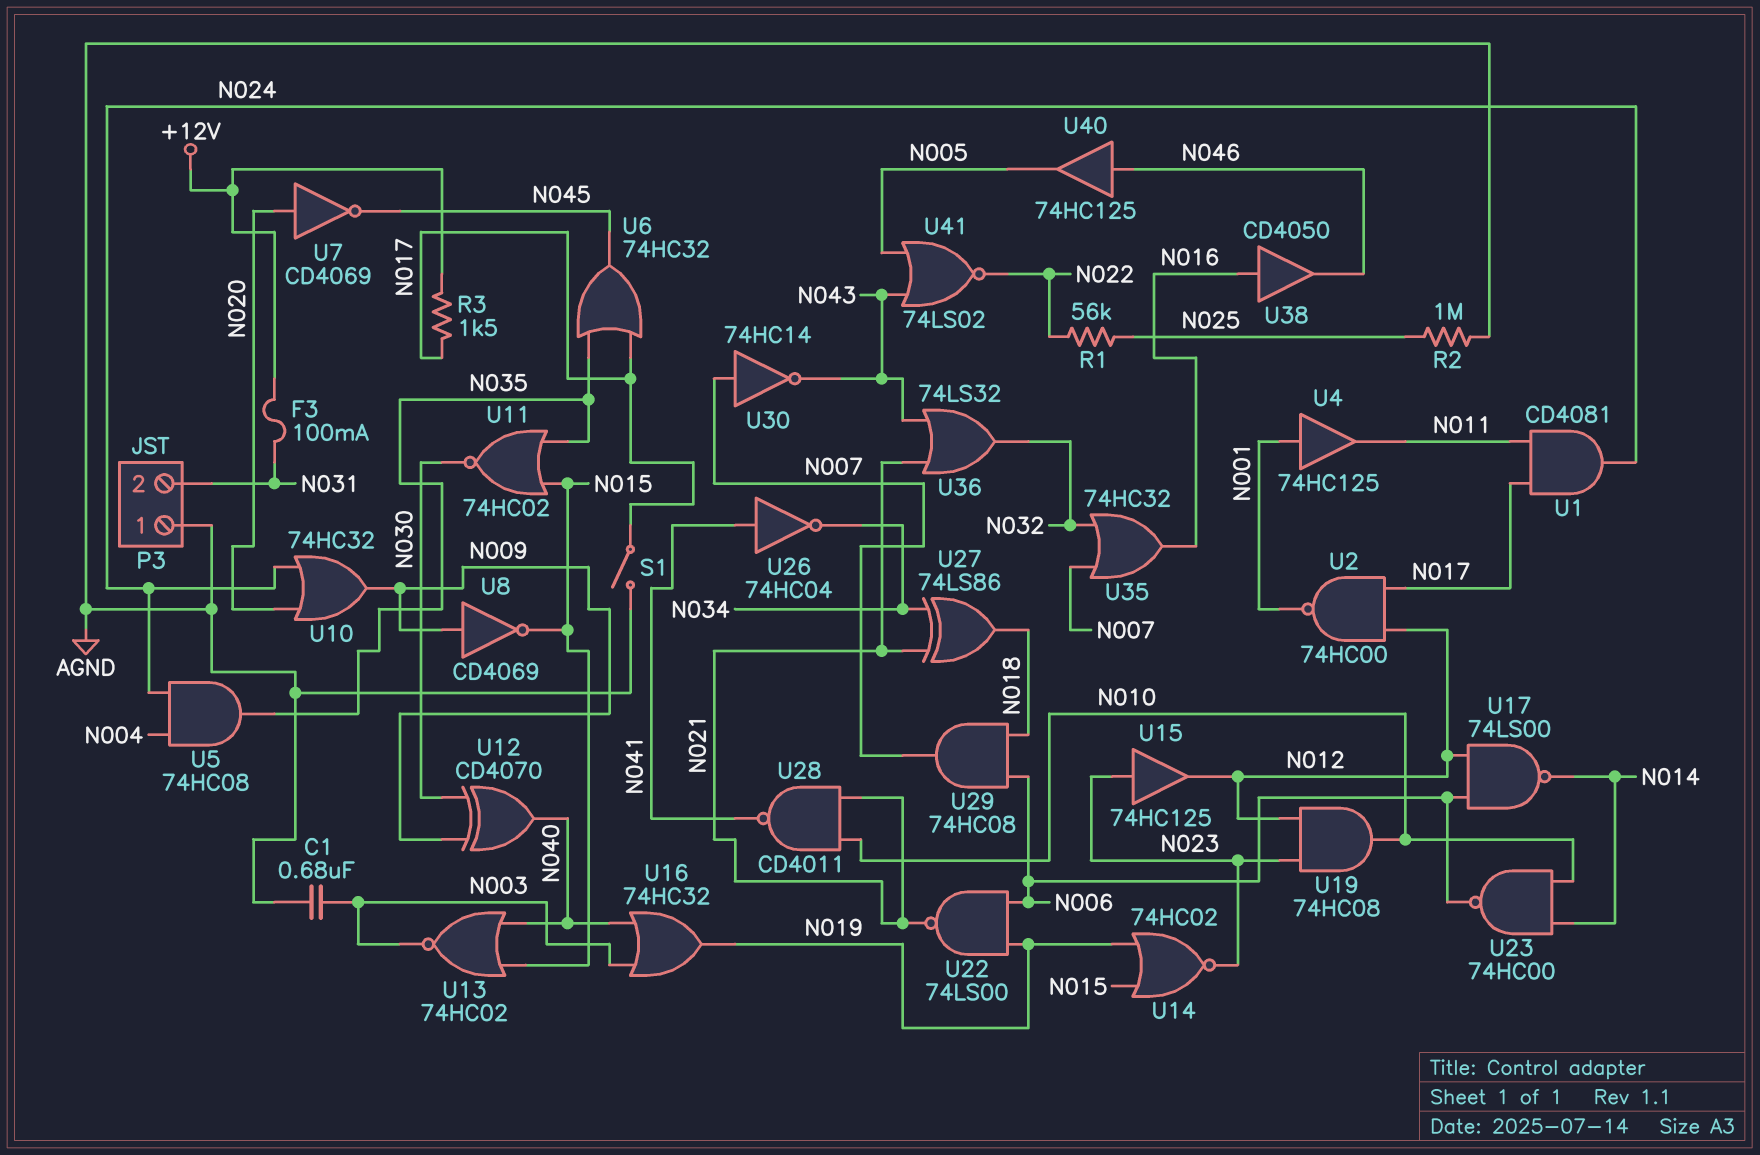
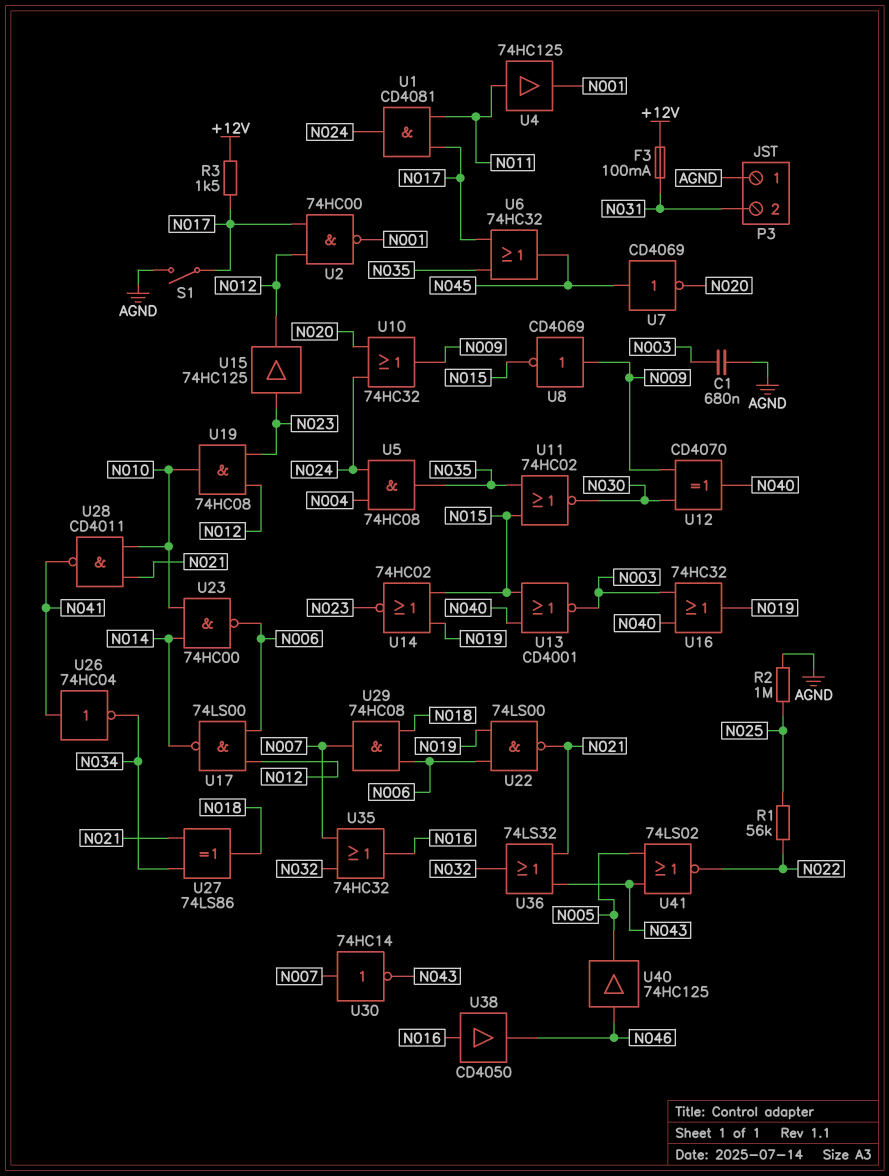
U4: buffer 74HC125 (in N001, out N011) -> buffer 74HC125 (in N011, out N001)
U7: NOT CD4069 (in N020, out N045) -> NOT CD4069 (in N045, out N020)
U13: NOR 74HC02 (in N015, in N040, out N003) -> NOR CD4001 (in N015, in N040, out N003)

